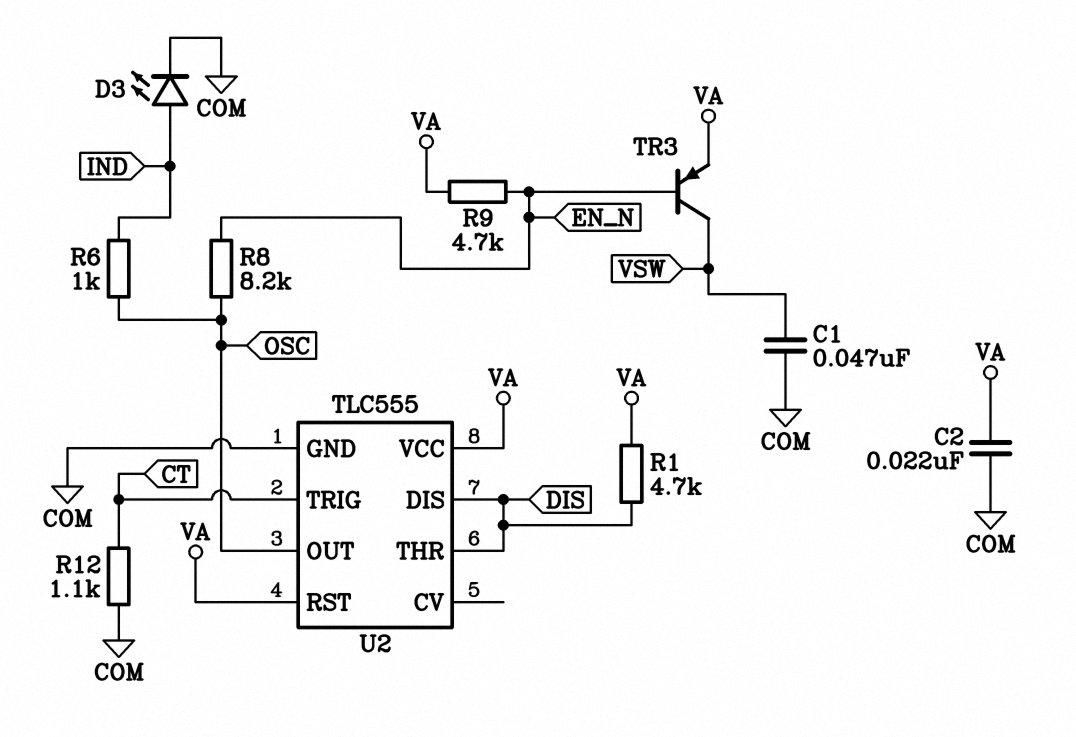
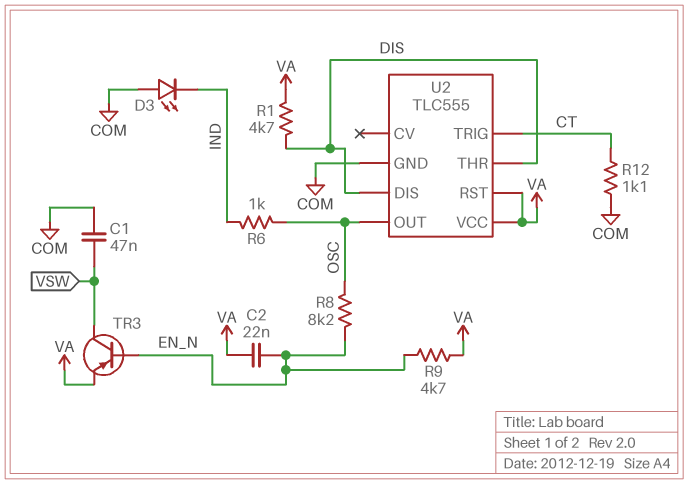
C2: 22nF (COM, VA) -> 22nF (EN_N, VA)
D3: LED (A IND, K COM) -> LED (A COM, K IND)

